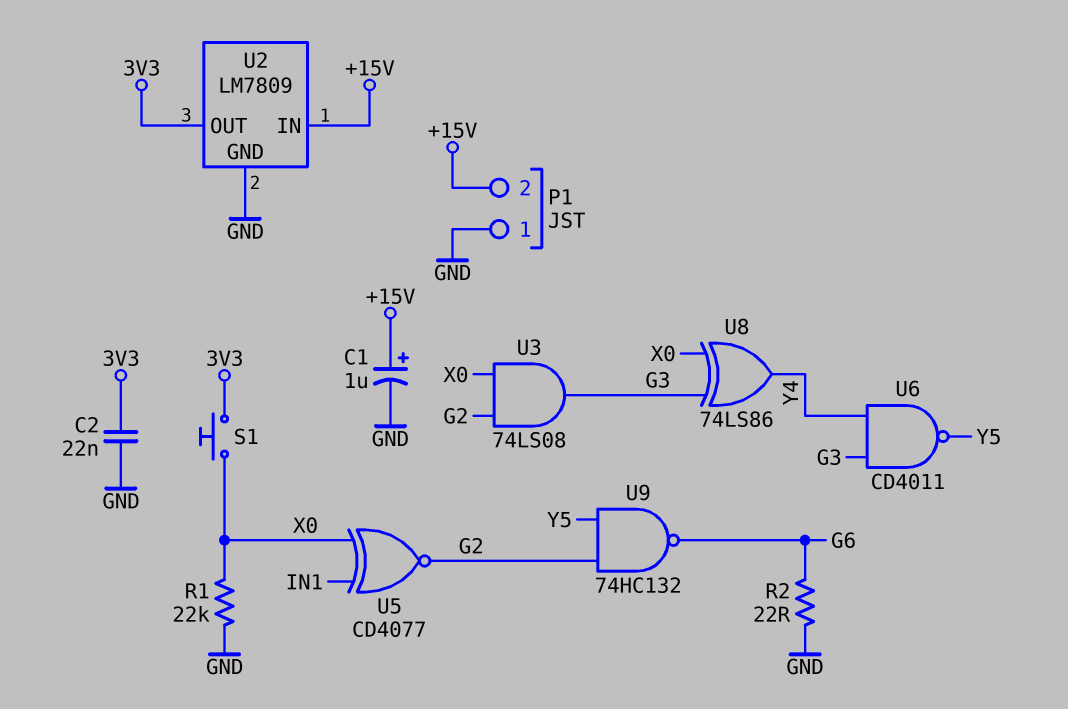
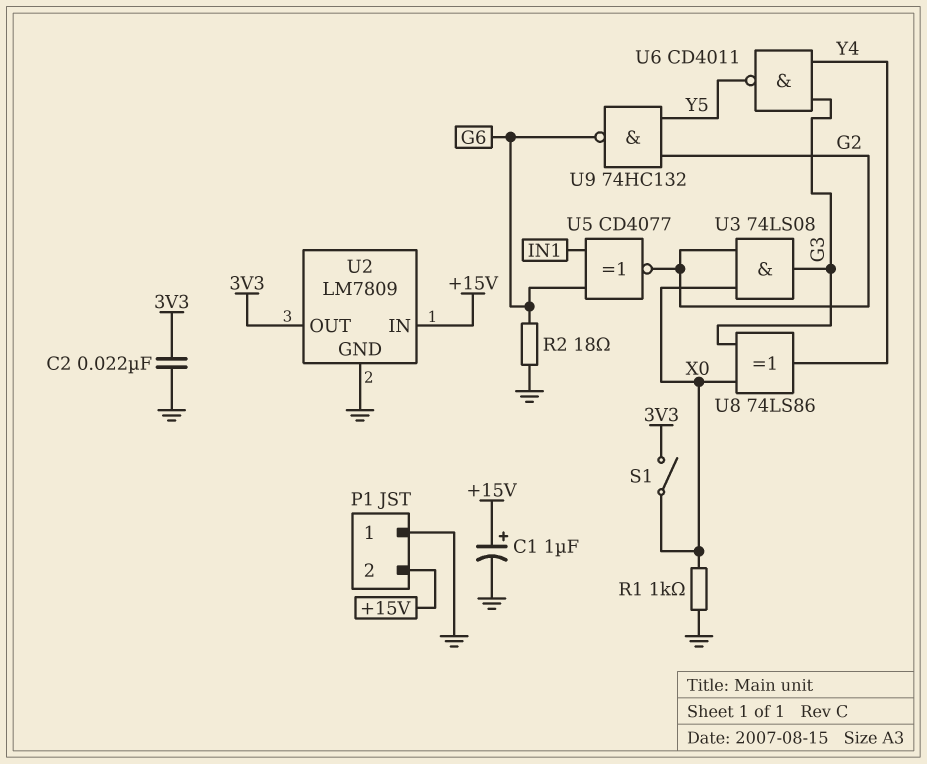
R1: 22k (GND, X0) -> 1k (GND, X0)
R2: 22 (G6, GND) -> 18 (G6, GND)
S1: button (3V3, X0) -> switch (3V3, X0)
U5: XNOR CD4077 (in IN1, in X0, out G2) -> XNOR CD4077 (in G6, in IN1, out G2)

